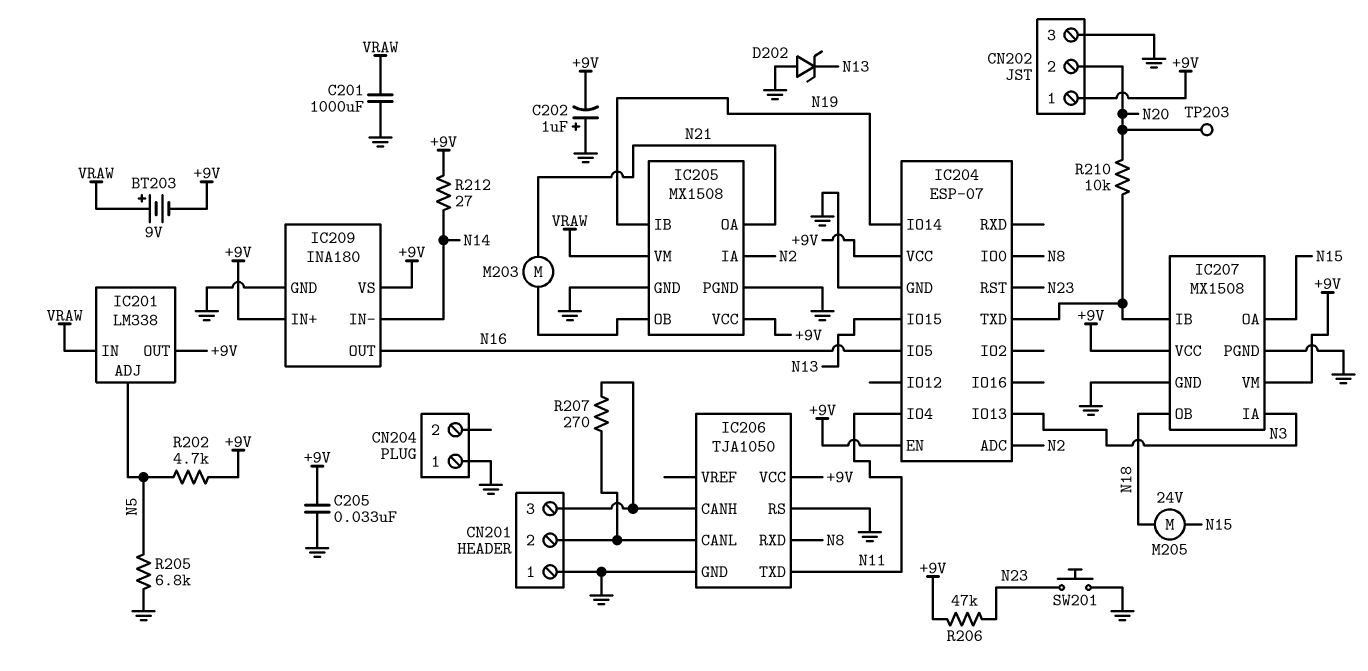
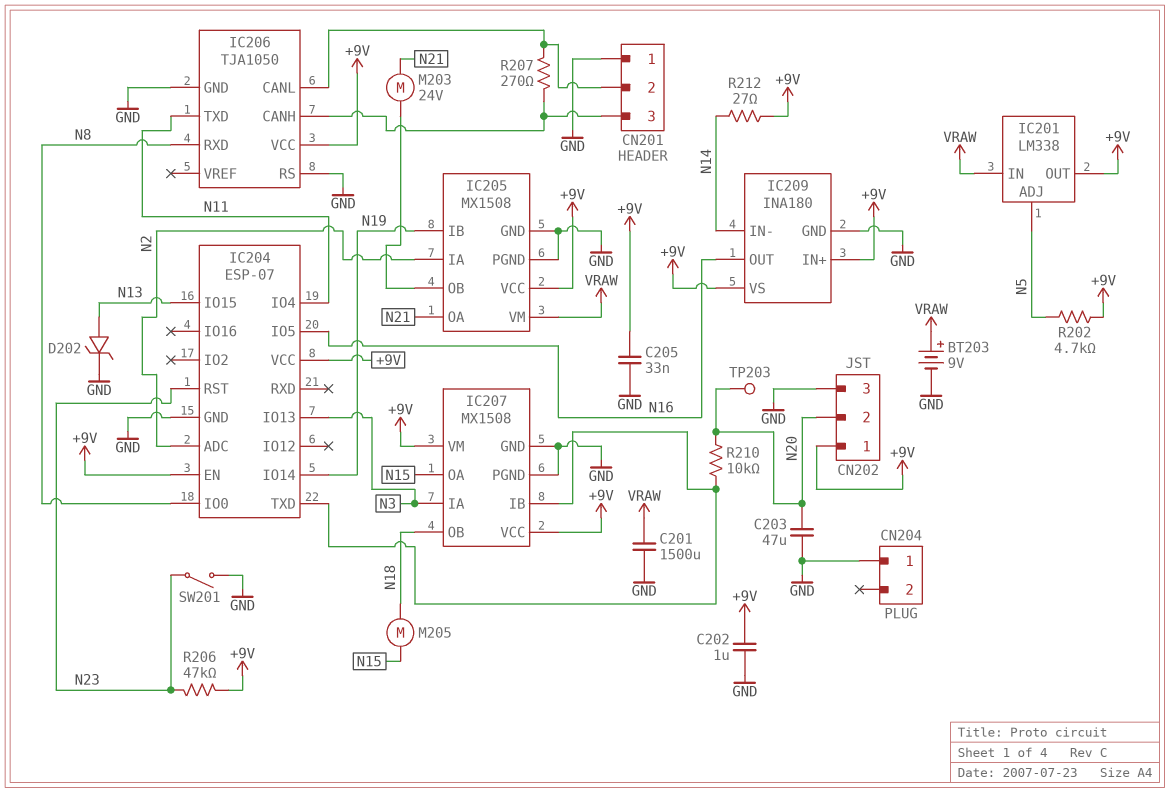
BT203: 9V (plus VRAW, minus +9V) -> 9V (plus VRAW, minus GND)
C201: 1000uF (GND, VRAW) -> 1500uF (GND, VRAW)
C202: 1uF (plus GND, minus +9V) -> 1uF (+9V, GND)
C203: none -> 47uF (GND, N20)
D202: zener (A GND, K N13) -> zener (A N13, K GND)
M203: motor (IC205/OB, N21) -> motor 24V (IC205/OB, N21)
M205: motor 24V (N15, N18) -> motor (N15, N18)
R205: 6.8k (GND, N5) -> none
SW201: button (GND, N23) -> switch (GND, N23)

